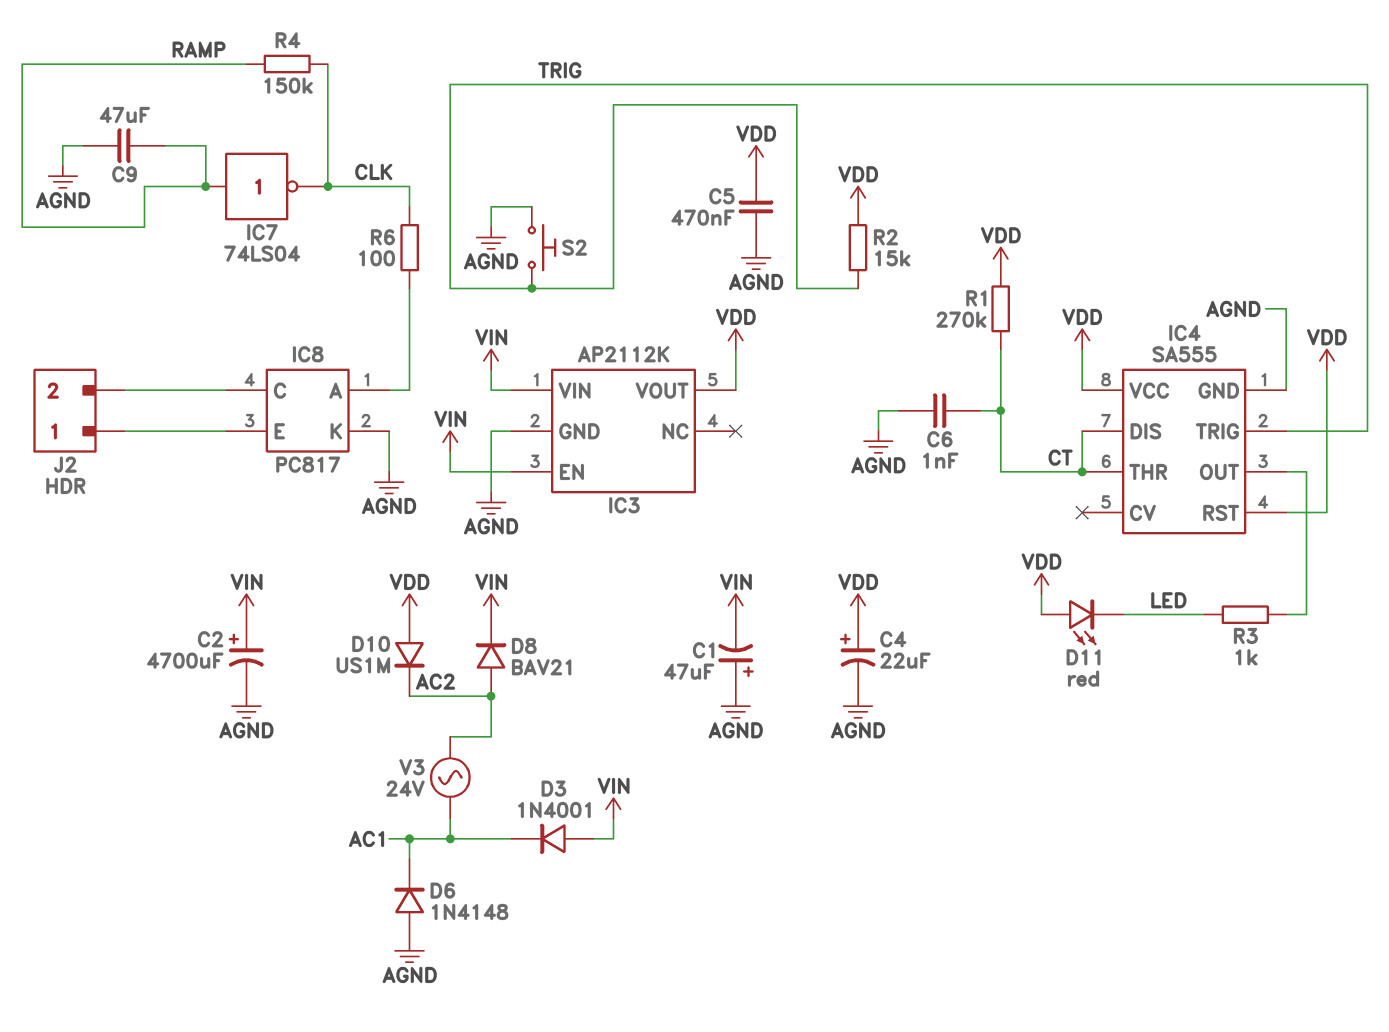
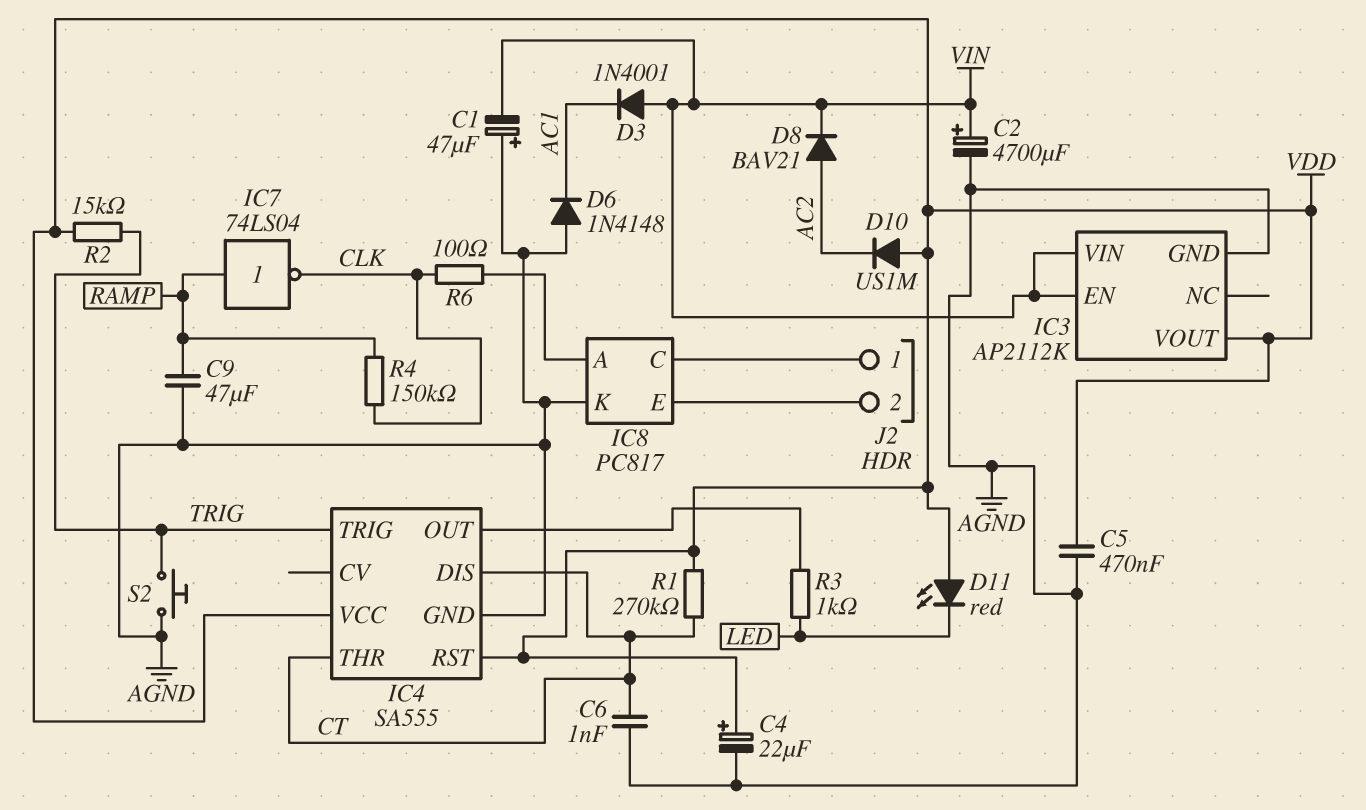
J2 pin 1: IC8/E -> IC8/C
J2 pin 2: IC8/C -> IC8/E
V3: AC 24V (AC1, AC2) -> none

